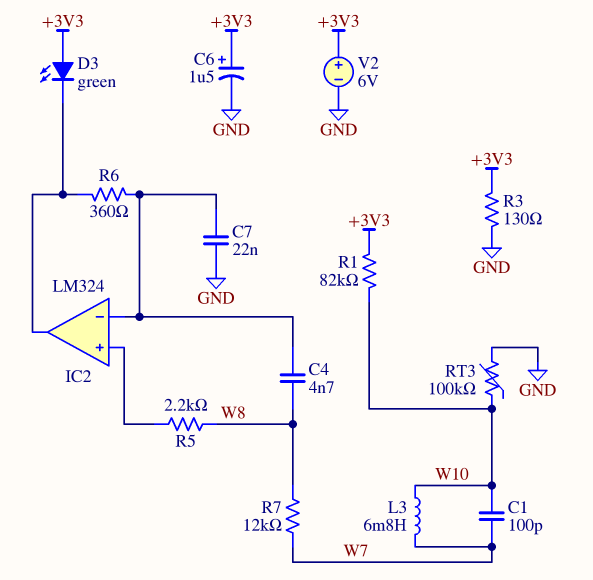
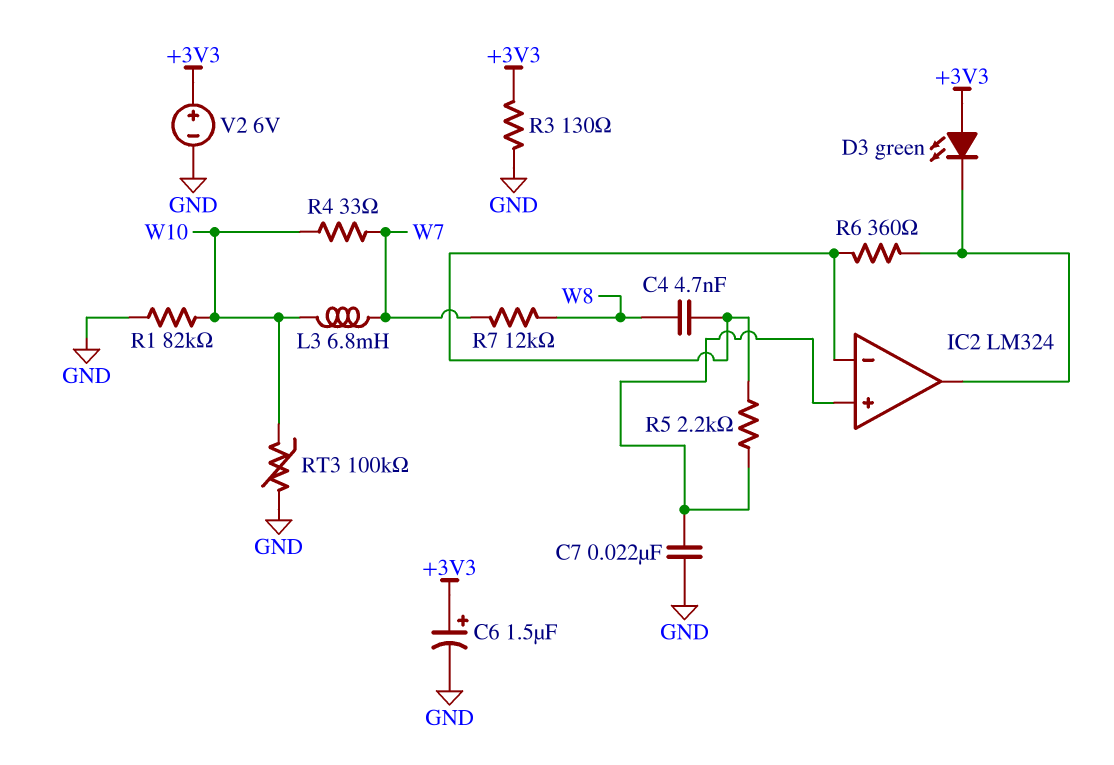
C1: 100pF (W7, W10) -> none
C7: 22nF (GND, IC2/in-) -> 22nF (GND, IC2/in+)
R1: 82k (+3V3, W10) -> 82k (GND, W10)
R4: none -> 33 (W7, W10)
R5: 2.2k (IC2/in+, W8) -> 2.2k (IC2/in+, IC2/in-)

